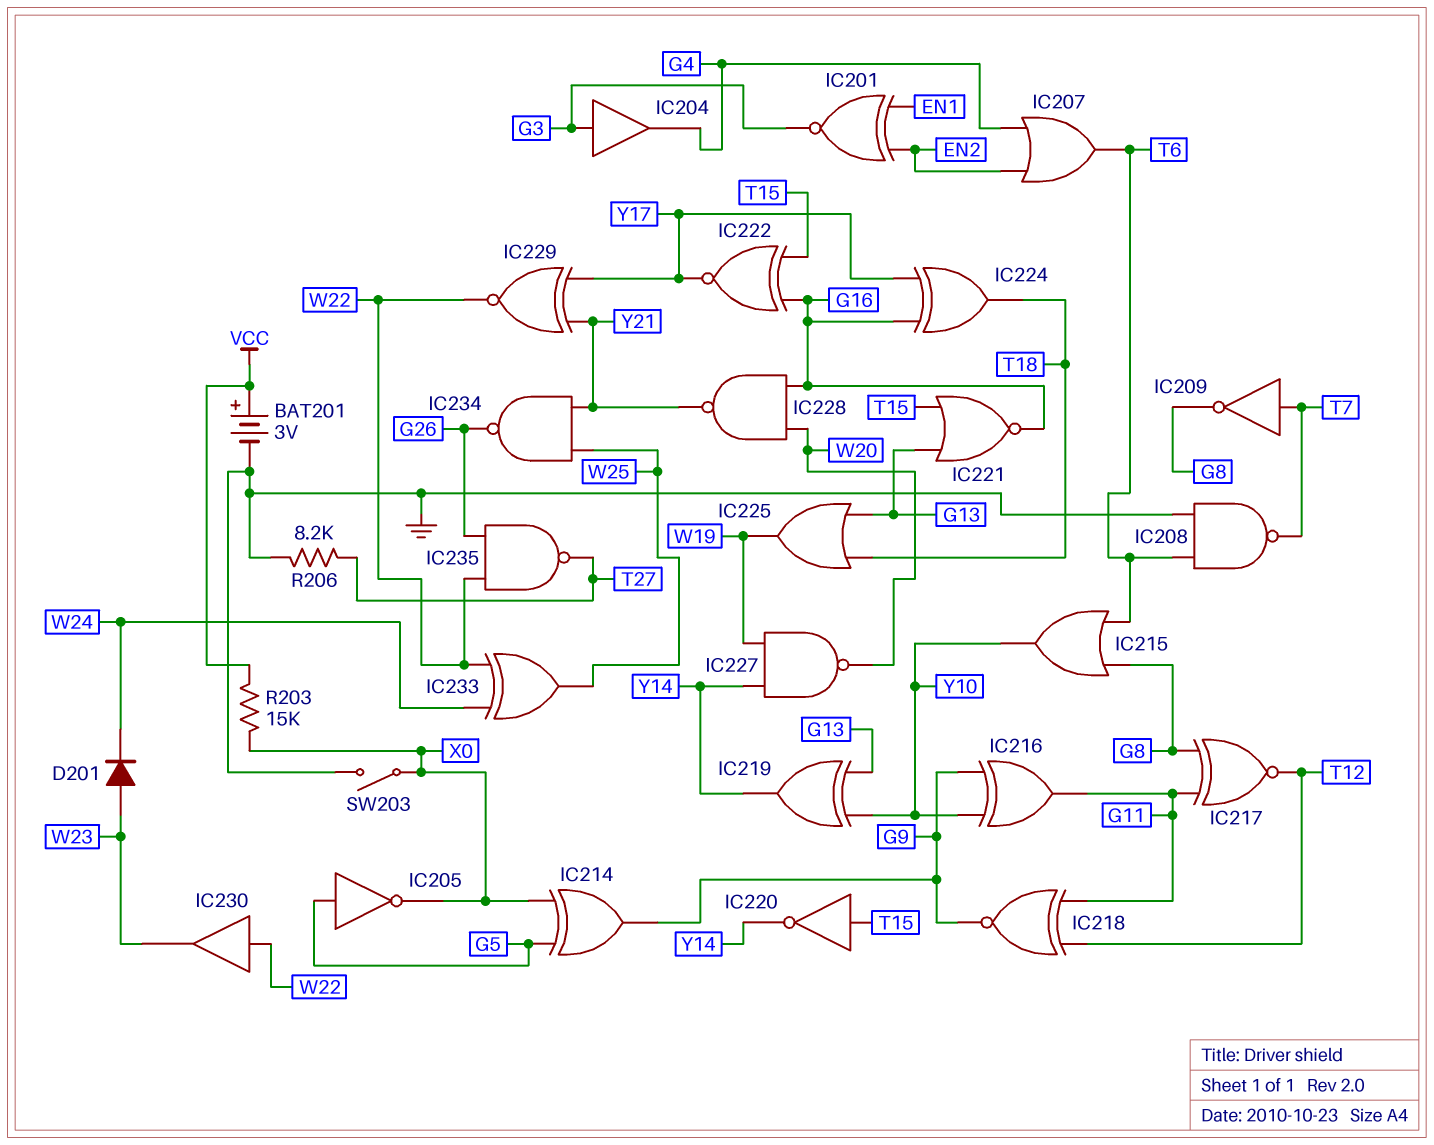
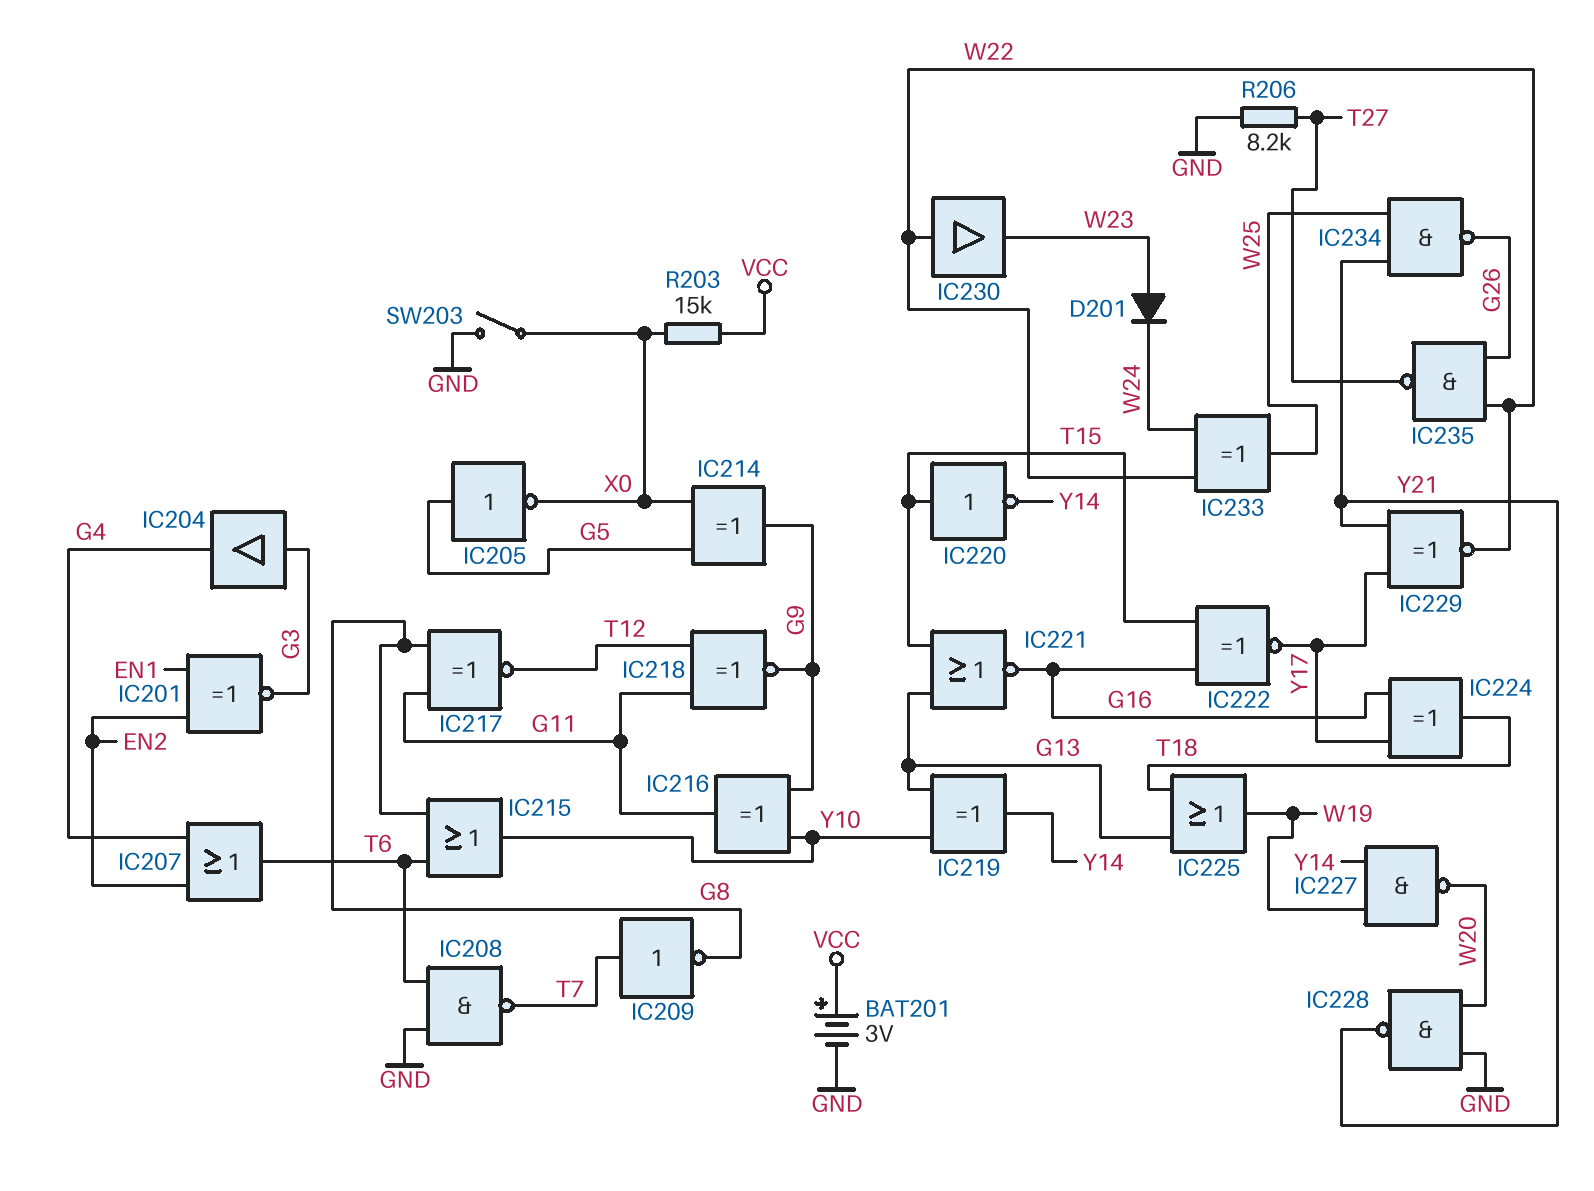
IC228: NAND (in G16, in W20, out Y21) -> NAND (in GND, in W20, out Y21)

